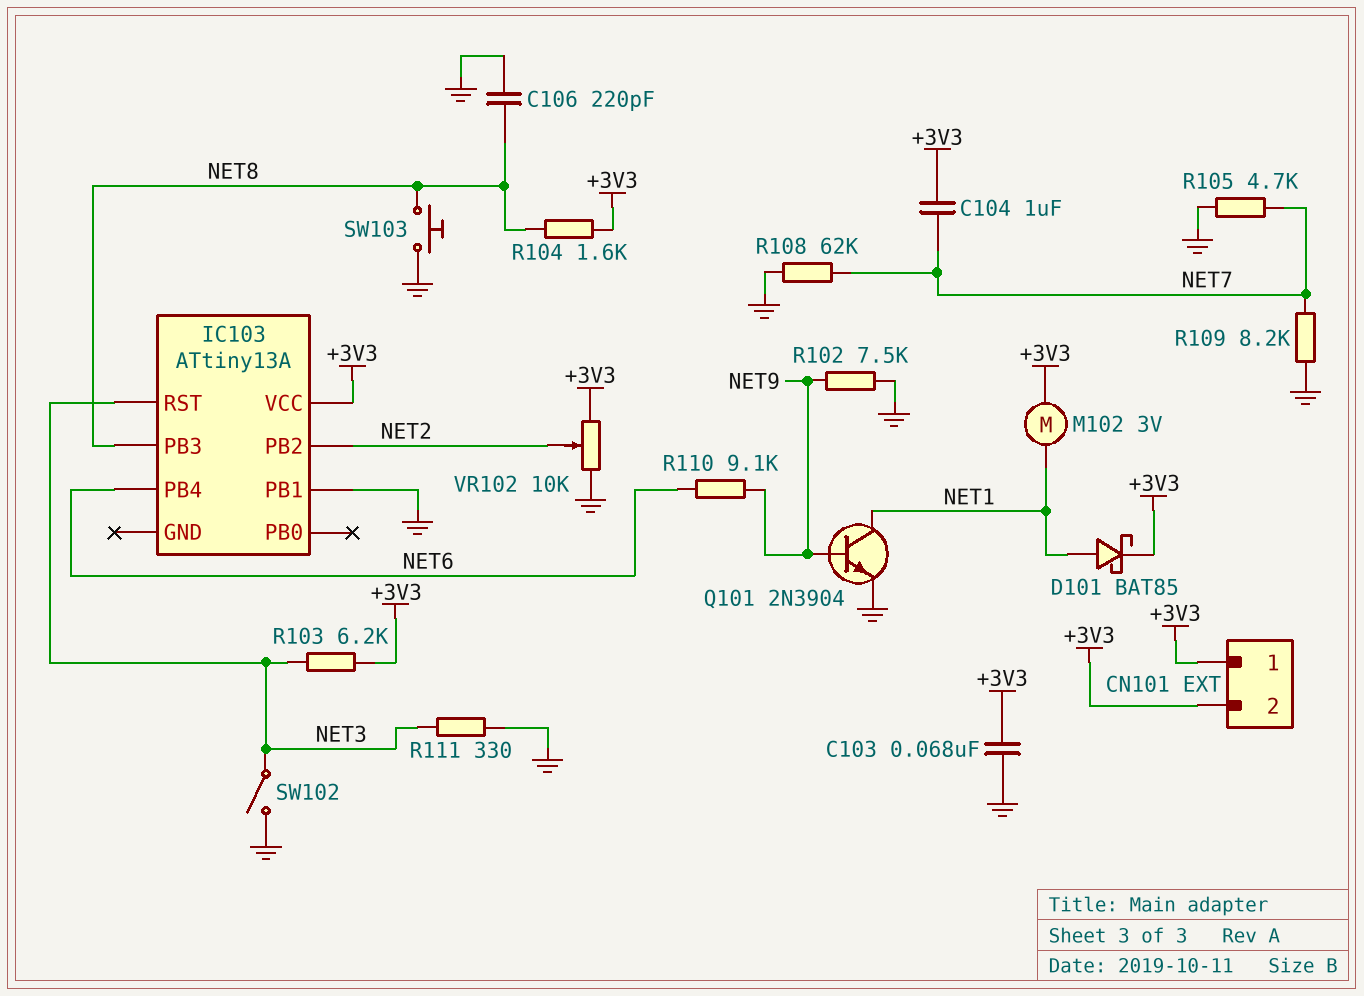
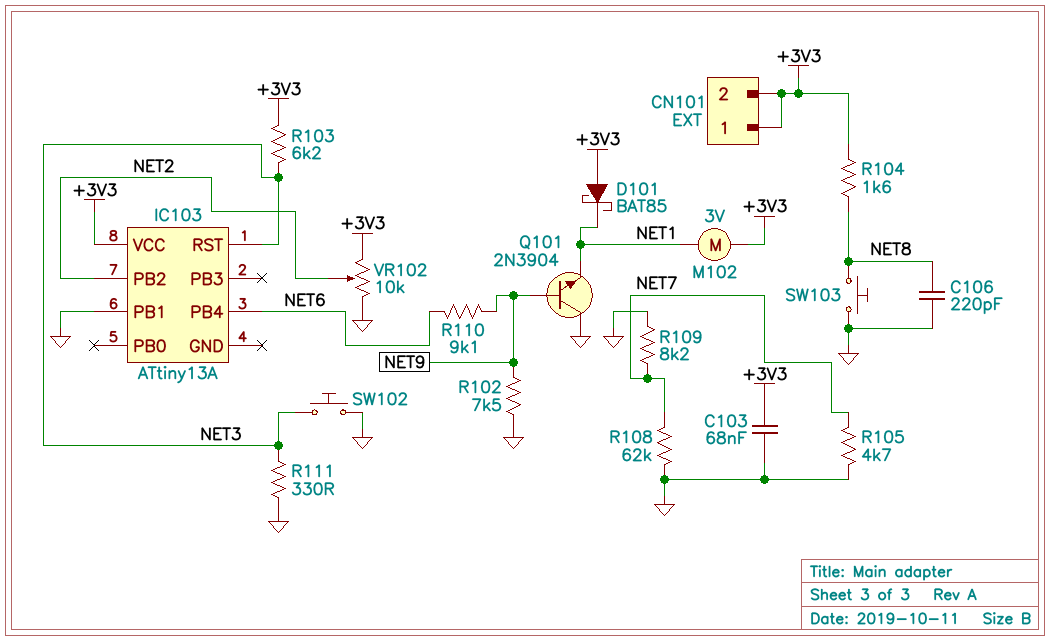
C104: 1uF (+3V3, NET7) -> none
D101: schottky BAT85 (A NET1, K +3V3) -> schottky BAT85 (A +3V3, K NET1)
IC103 pin PB3: NET8 -> none
Q101: NPN 2N3904 (B NET9, C NET1, E GND) -> NPN 2N3904 (B NET9, C GND, E NET1)
SW102: switch (GND, NET3) -> button (GND, NET3)

